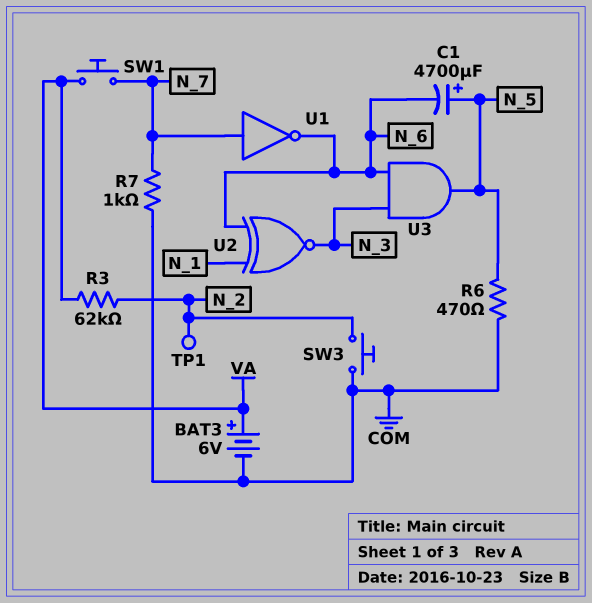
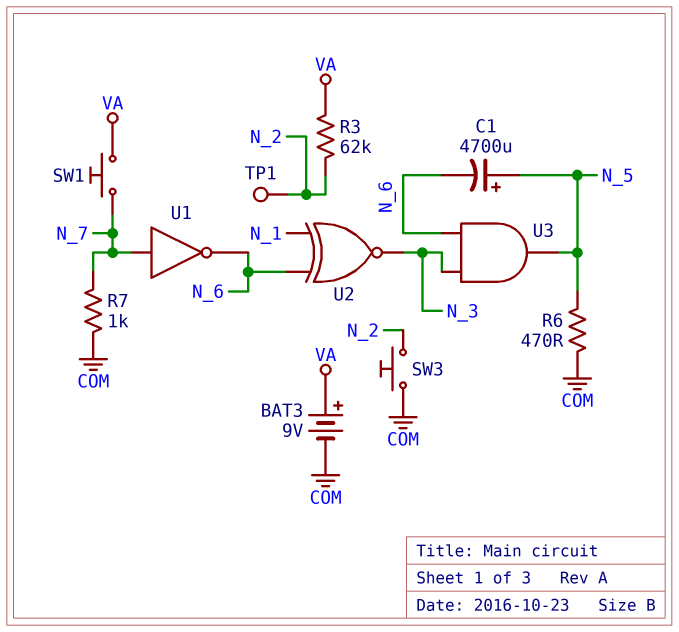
BAT3: 6V (plus VA, minus COM) -> 9V (plus VA, minus COM)

